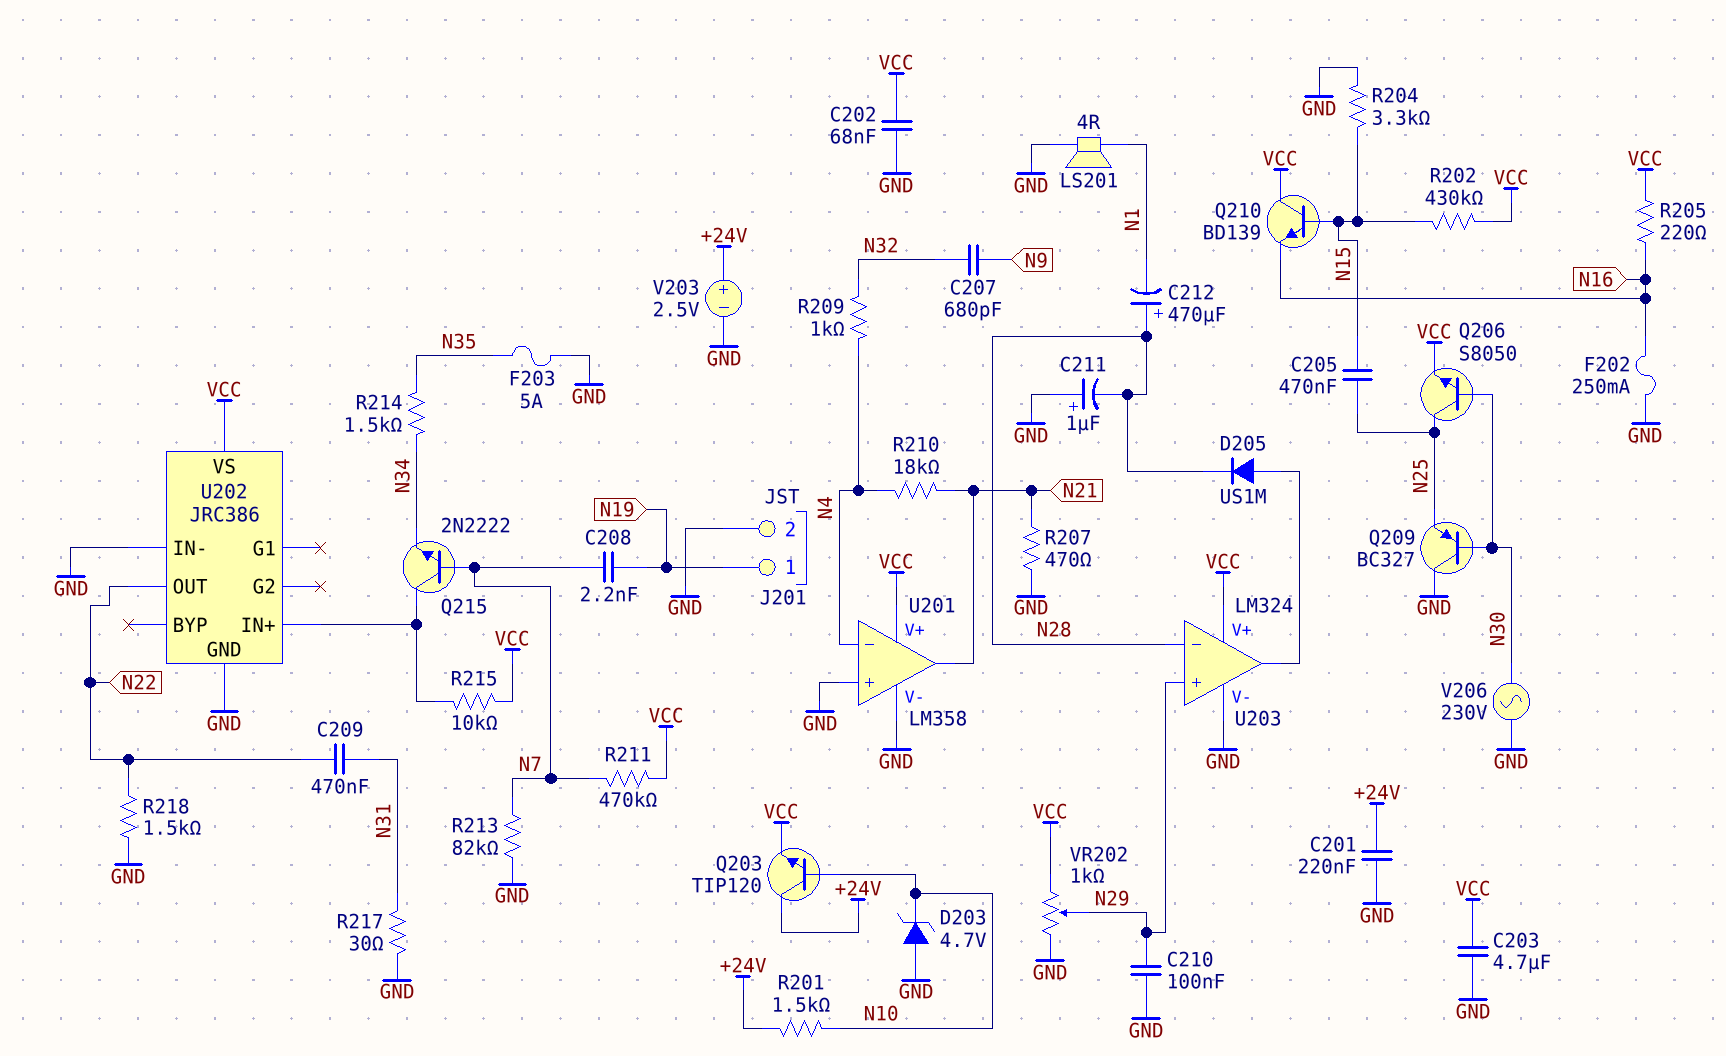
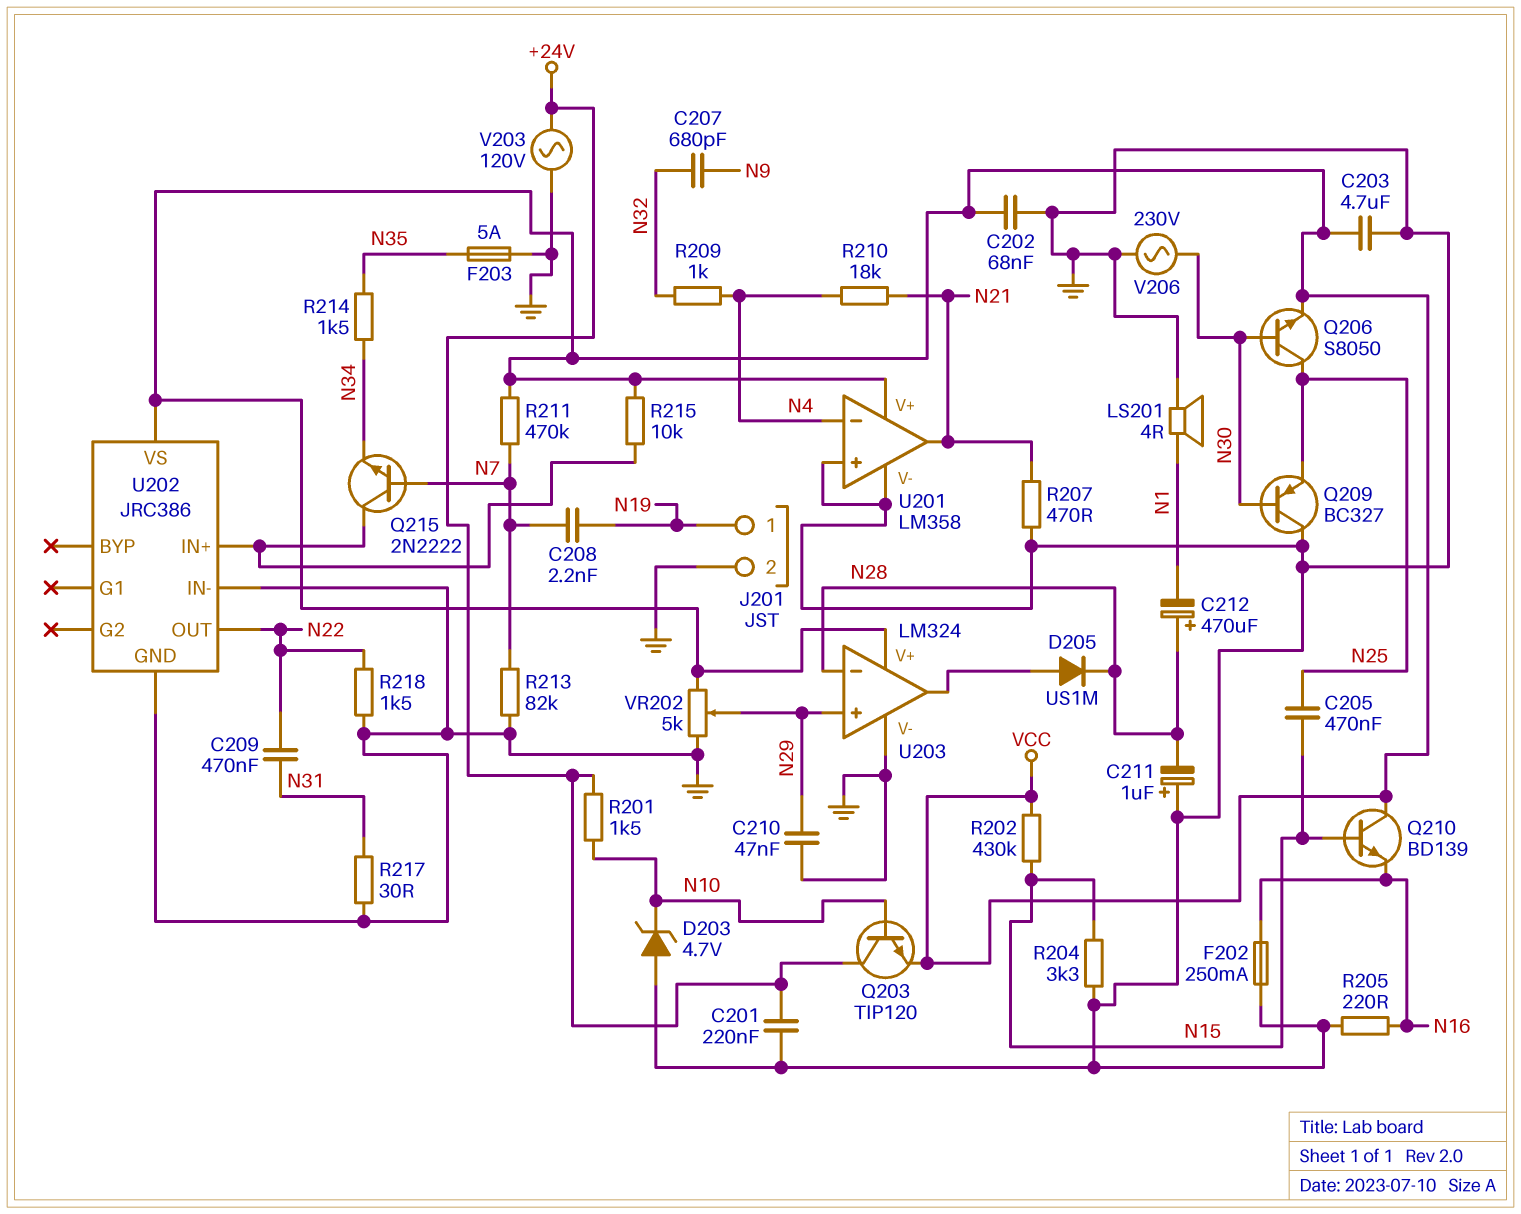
C210: 100nF (GND, N29) -> 47nF (GND, N29)
R205: 220 (N16, VCC) -> 220 (GND, N16)
V203: 2.5V (plus +24V, minus GND) -> AC 120V (+24V, GND)
VR202: 1k (GND, VCC, wiper N29) -> 5k (GND, VCC, wiper N29)

